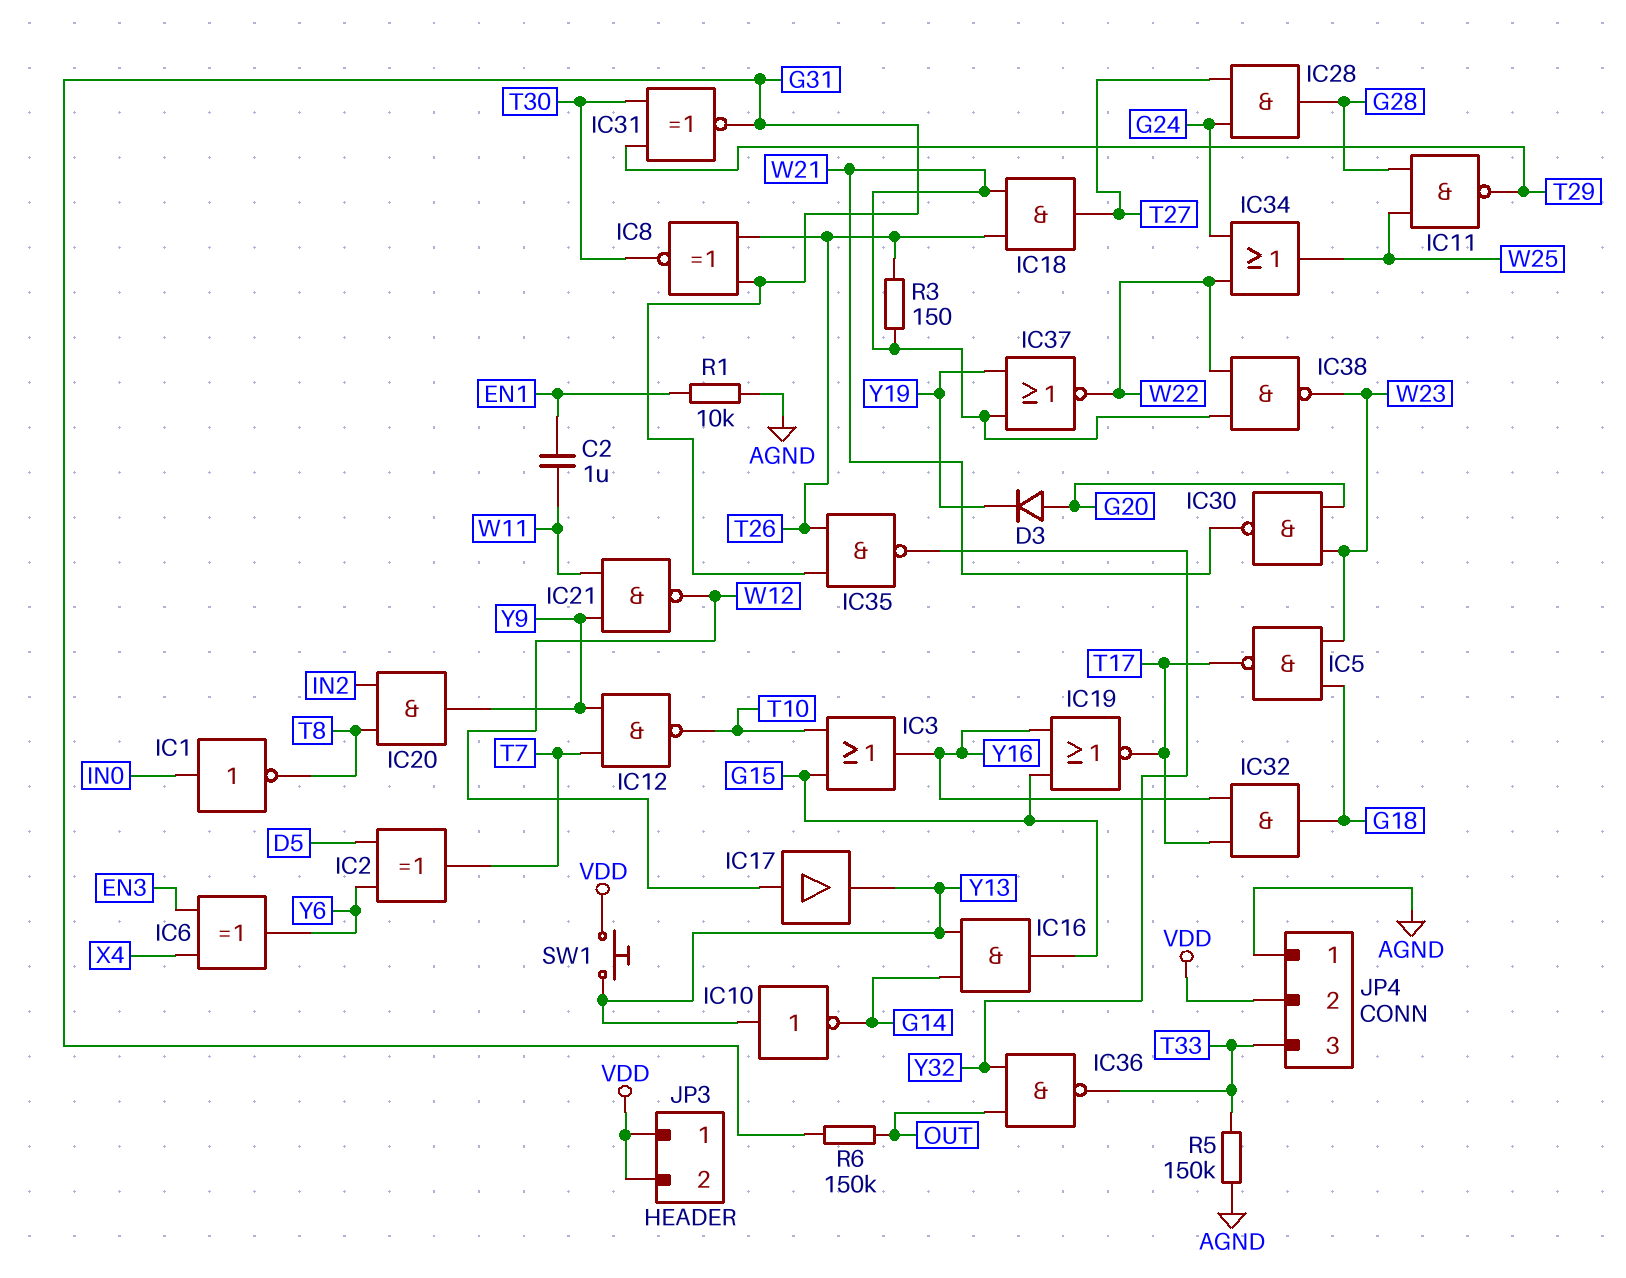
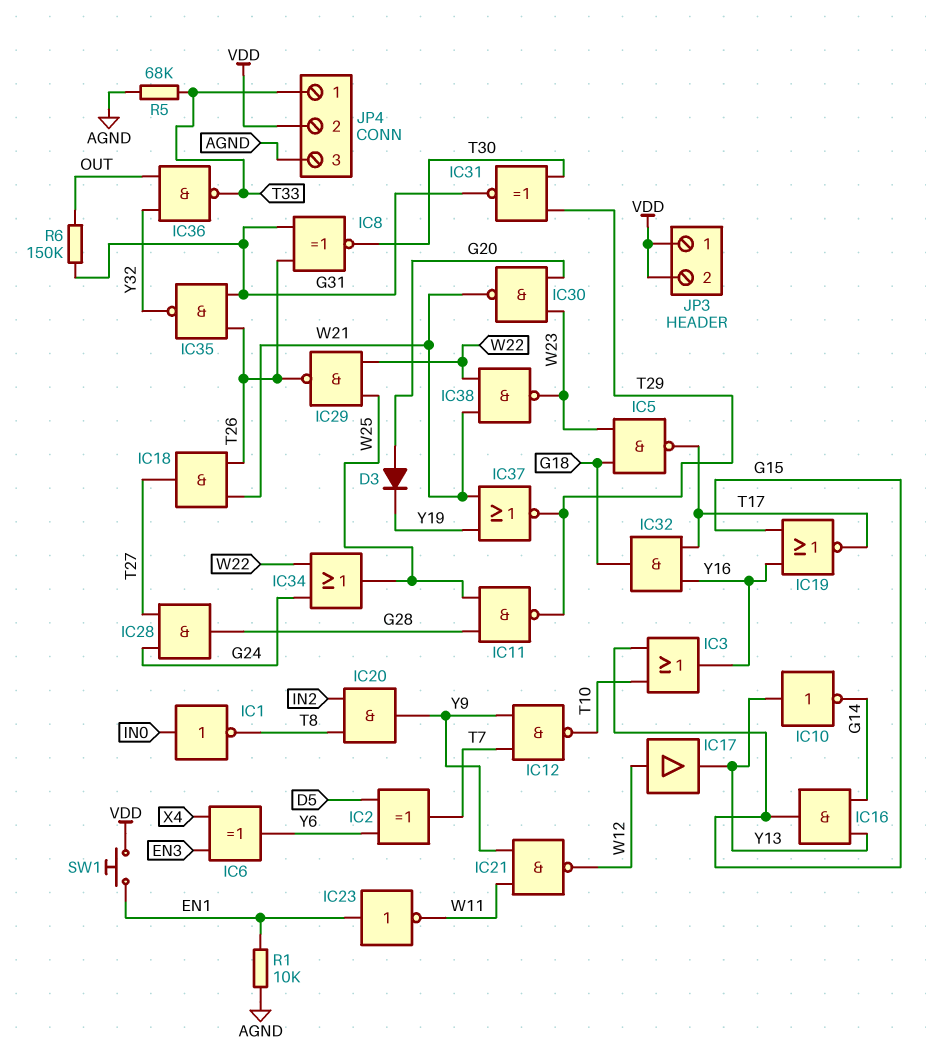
C2: 1uF (EN1, W11) -> none
IC23: none -> NOT (in EN1, out W11)
IC29: none -> NAND (in W22, in W25, out T26)
IC37: NOR (in W21, in Y19, out W22) -> NOR (in W21, in Y19, out T29)
JP4 pin 1: AGND -> T33
JP4 pin 3: T33 -> AGND
R3: 150 (T26, W21) -> none
R5: 150k (AGND, T33) -> 68k (AGND, T33)
SW1: button (VDD, Y13) -> button (EN1, VDD)

